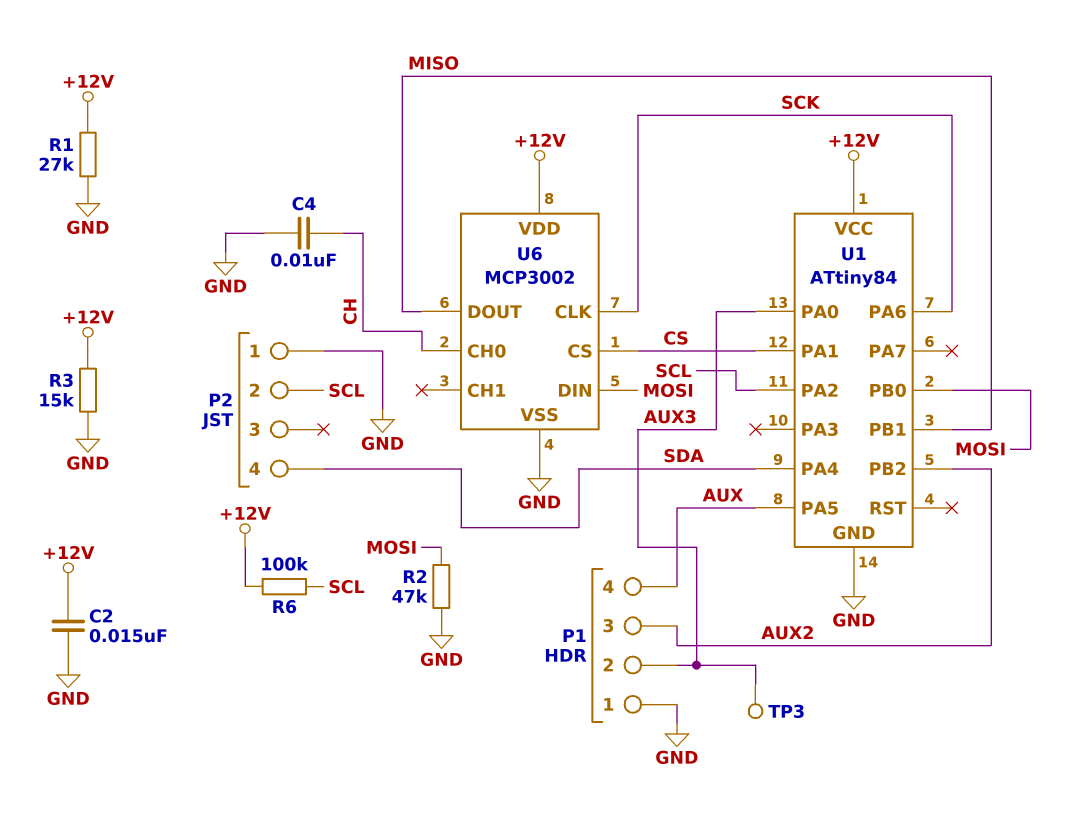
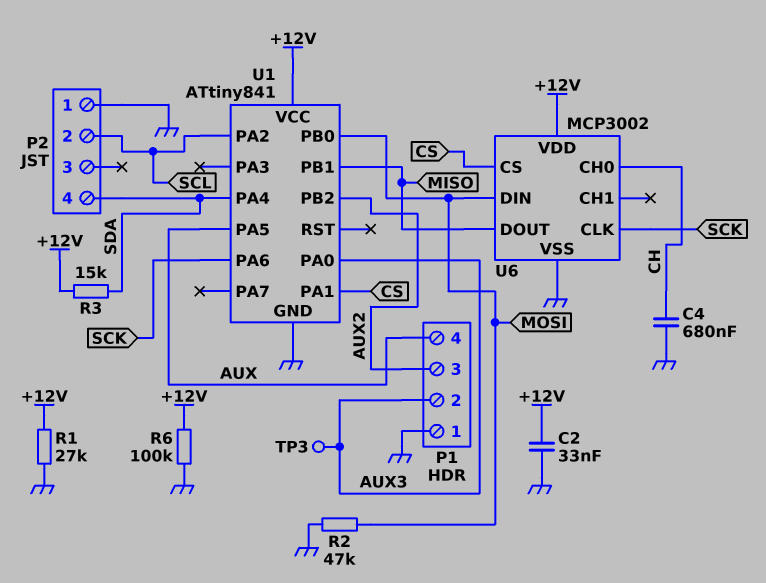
C2: 15nF (+12V, GND) -> 33nF (+12V, GND)
C4: 10nF (CH, GND) -> 680nF (CH, GND)
R3: 15k (+12V, GND) -> 15k (+12V, SDA)
R6: 100k (+12V, SCL) -> 100k (+12V, GND)
U1: ATtiny84 -> ATtiny841

